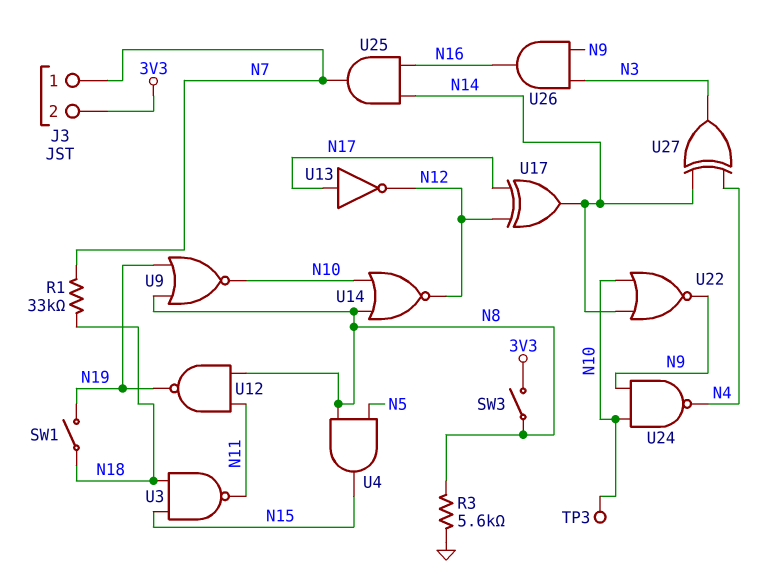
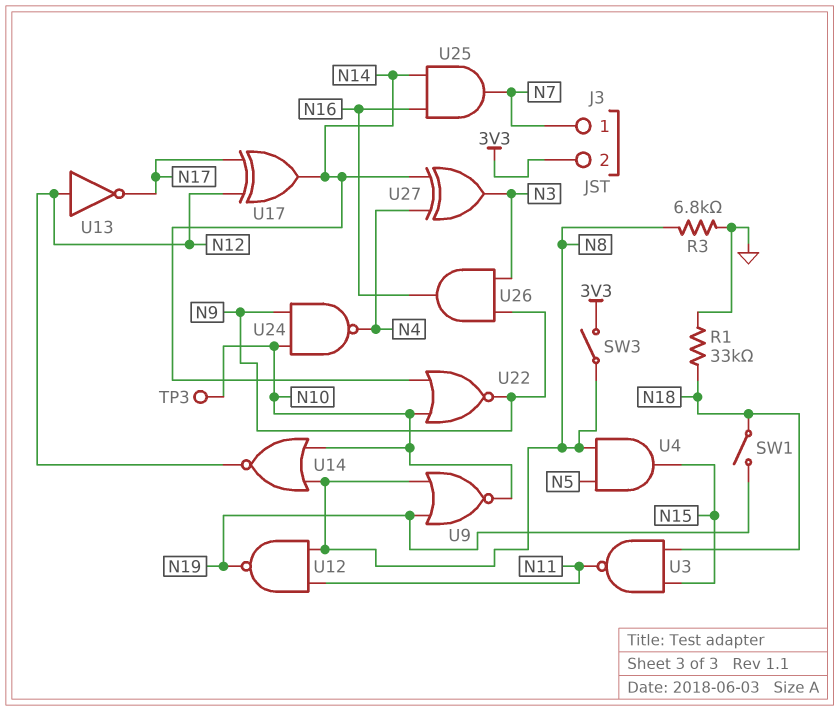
R1: 33k (N7, N18) -> 33k (GND, N18)
R3: 5.6k (GND, N8) -> 6.8k (GND, N8)
U13: NOT (in N17, out N12) -> NOT (in N12, out N17)

